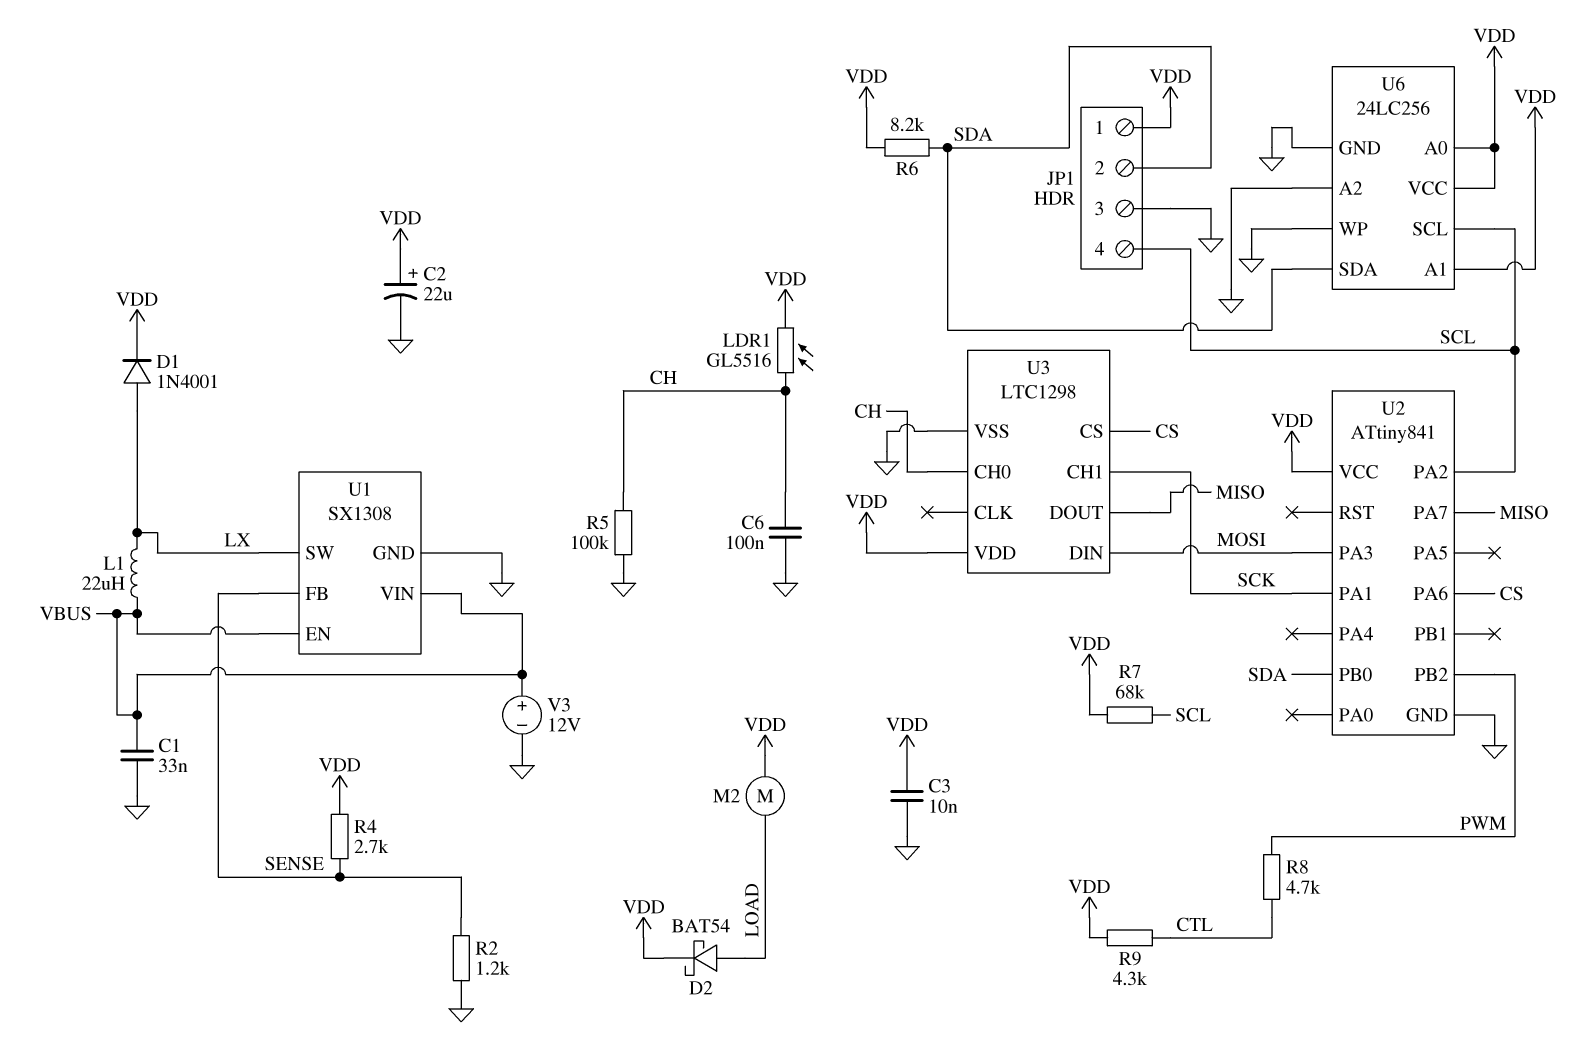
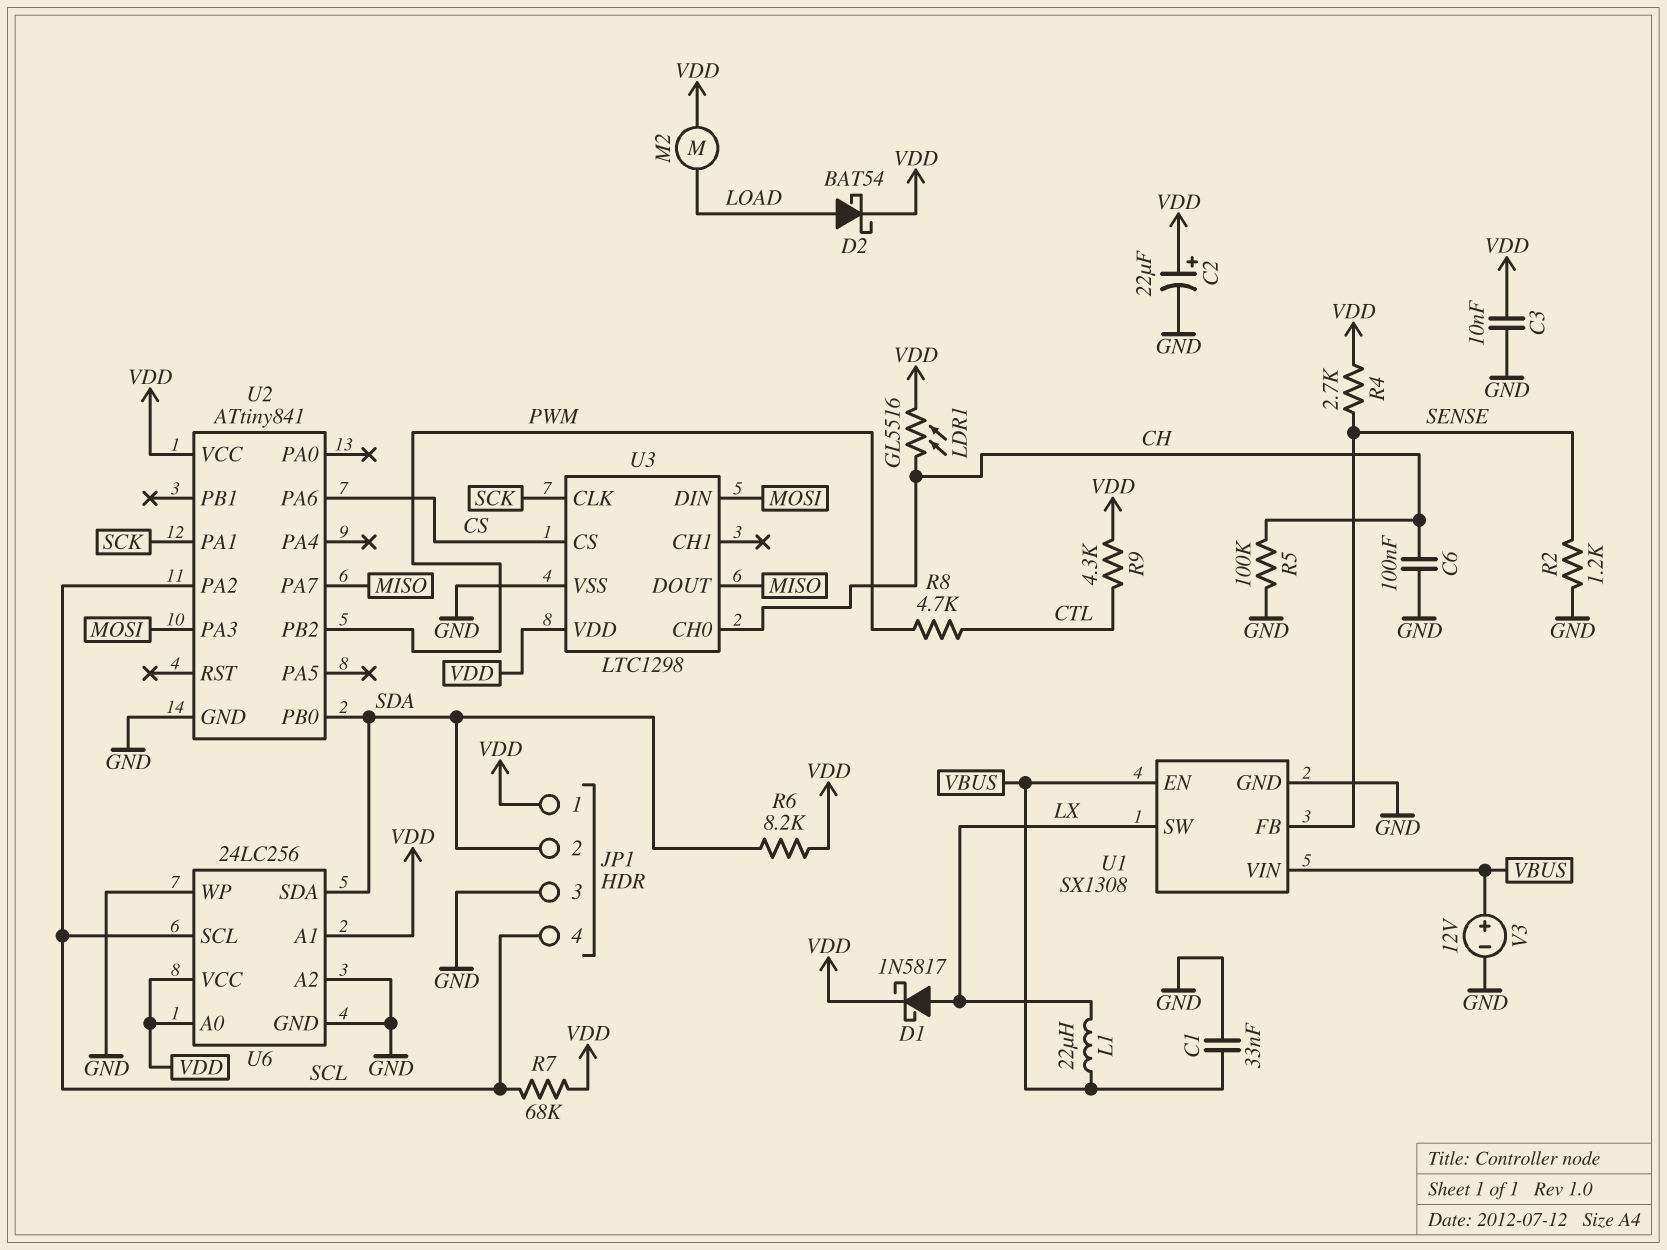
D1: diode 1N4001 (A LX, K VDD) -> schottky 1N5817 (A LX, K VDD)
U3 pin CH1: SCK -> none
U3 pin CLK: none -> SCK

